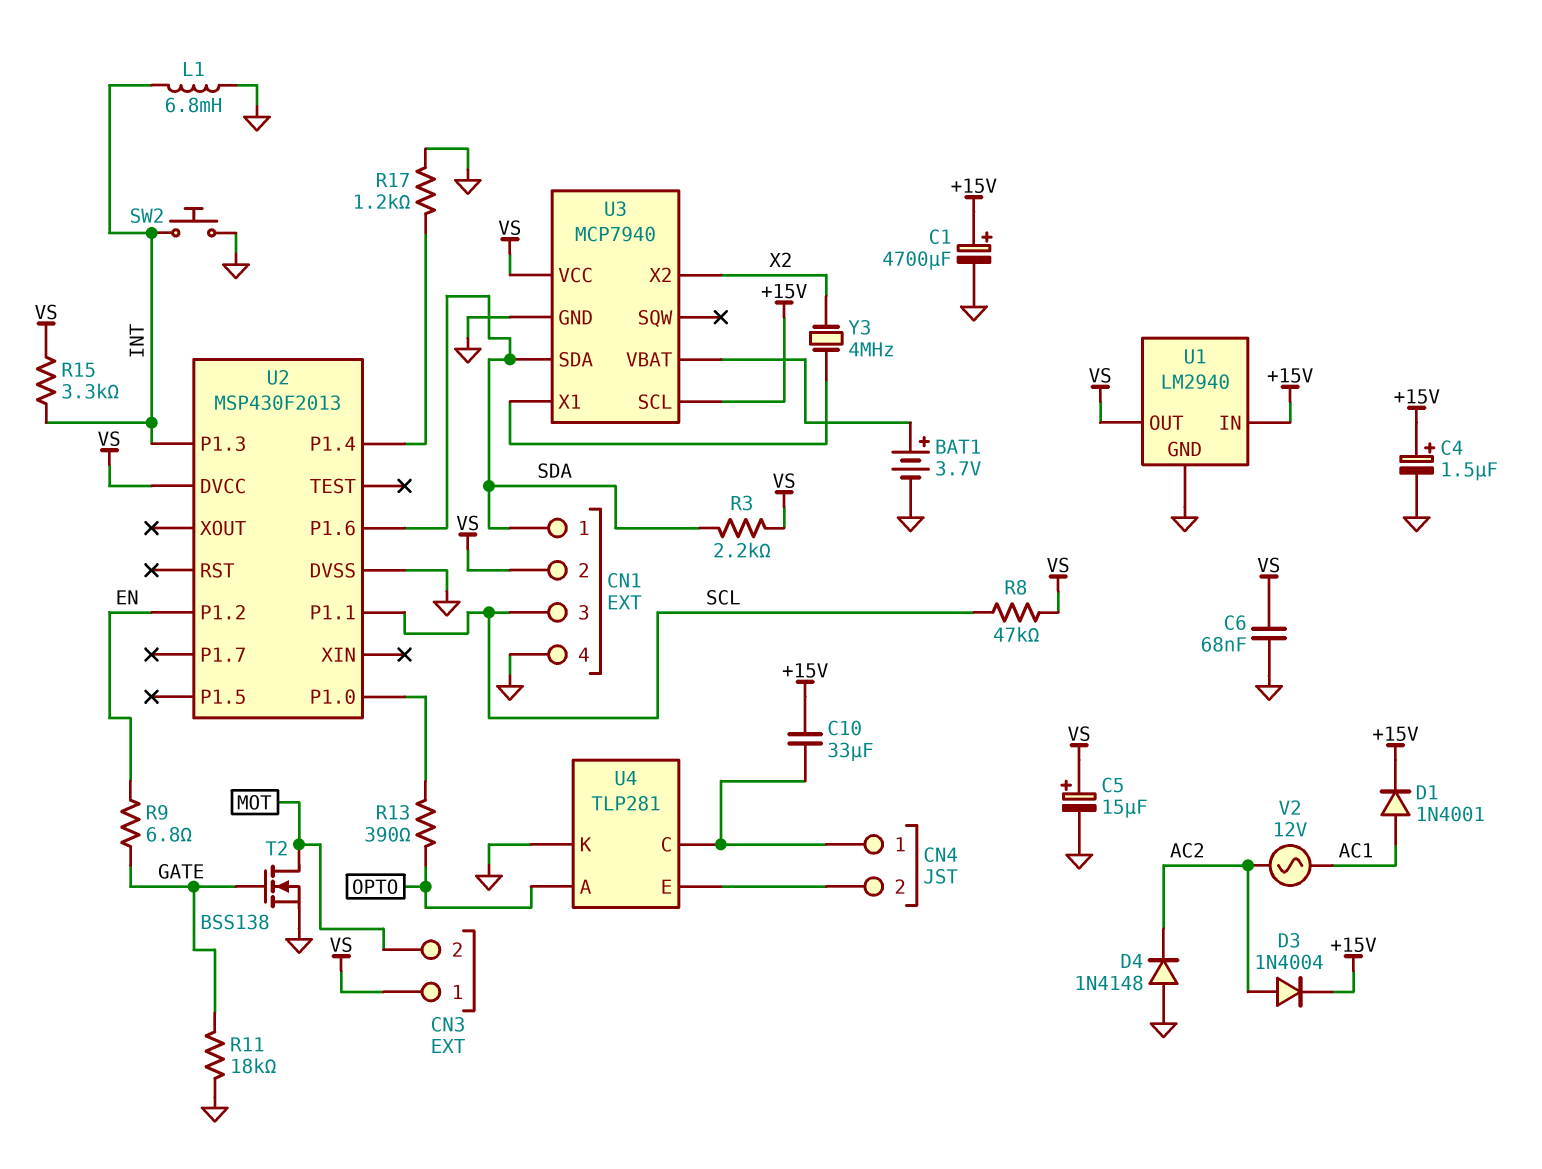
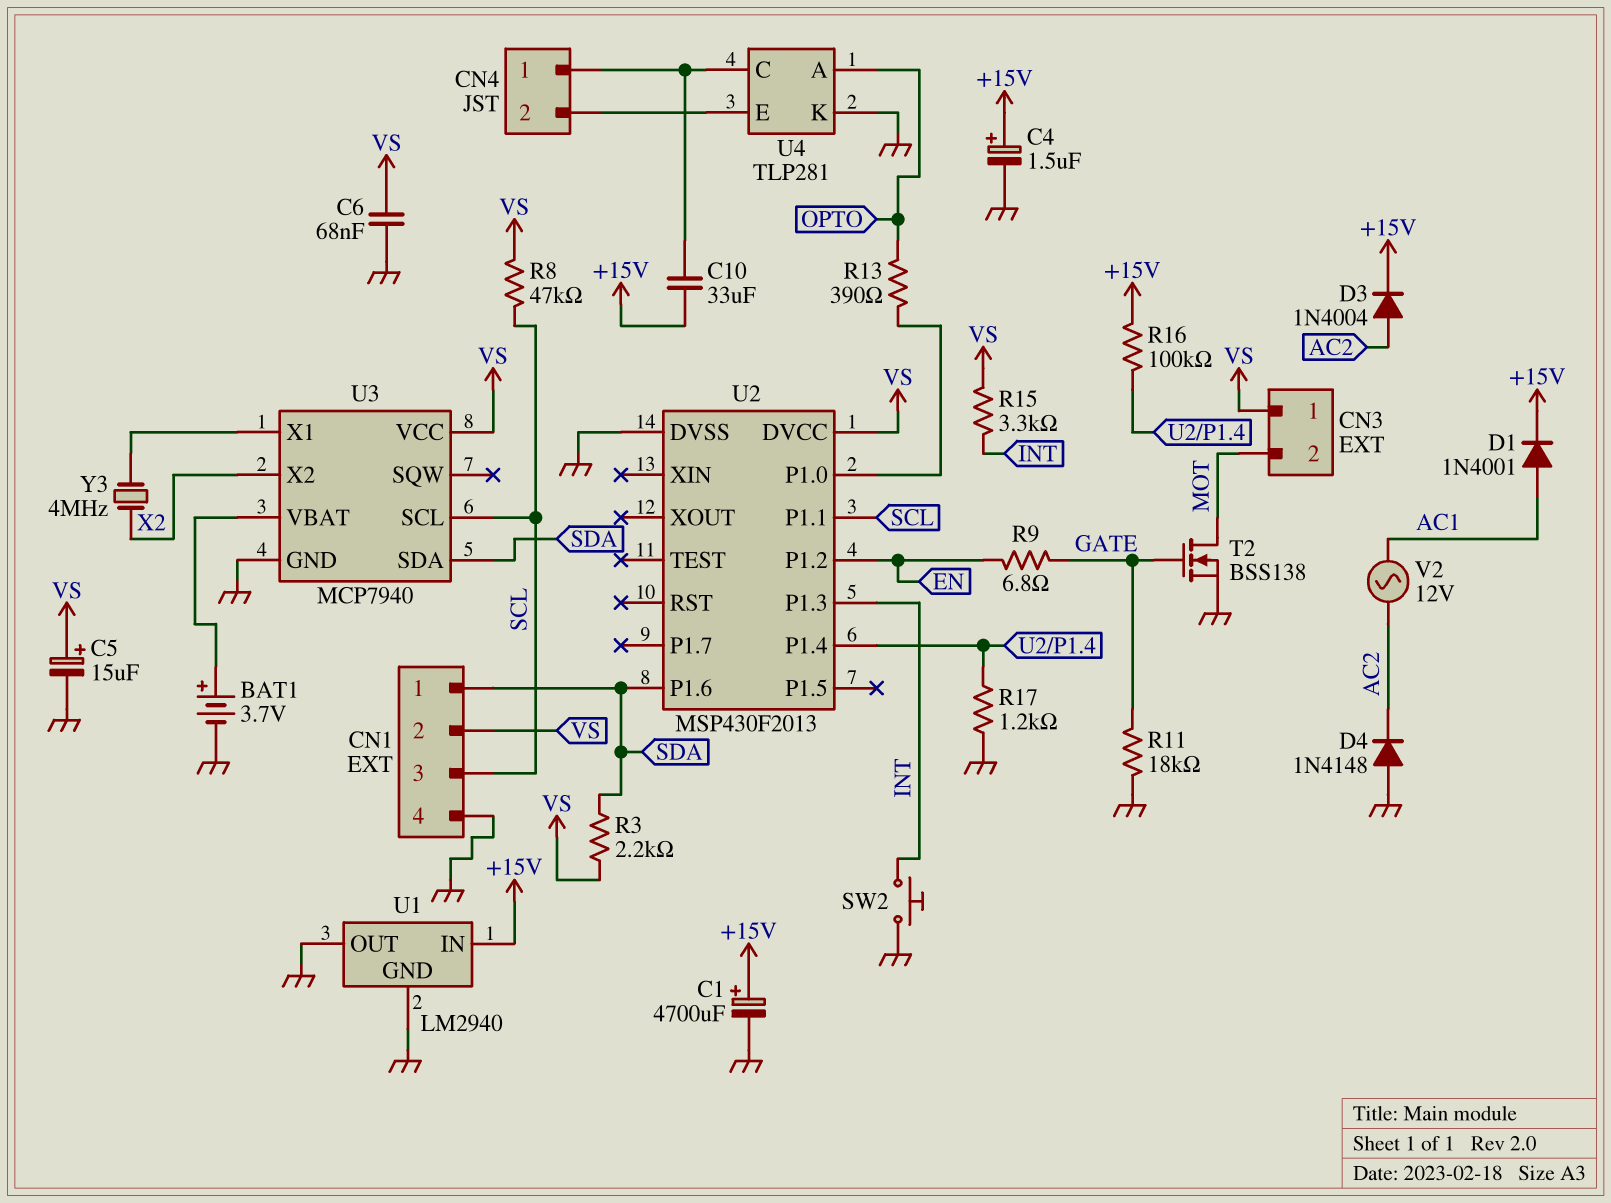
L1: 6.8mH (GND, INT) -> none
R16: none -> 100k (+15V, U2/P1.4)
U1 pin OUT: VS -> GND
U3 pin SCL: +15V -> SCL

